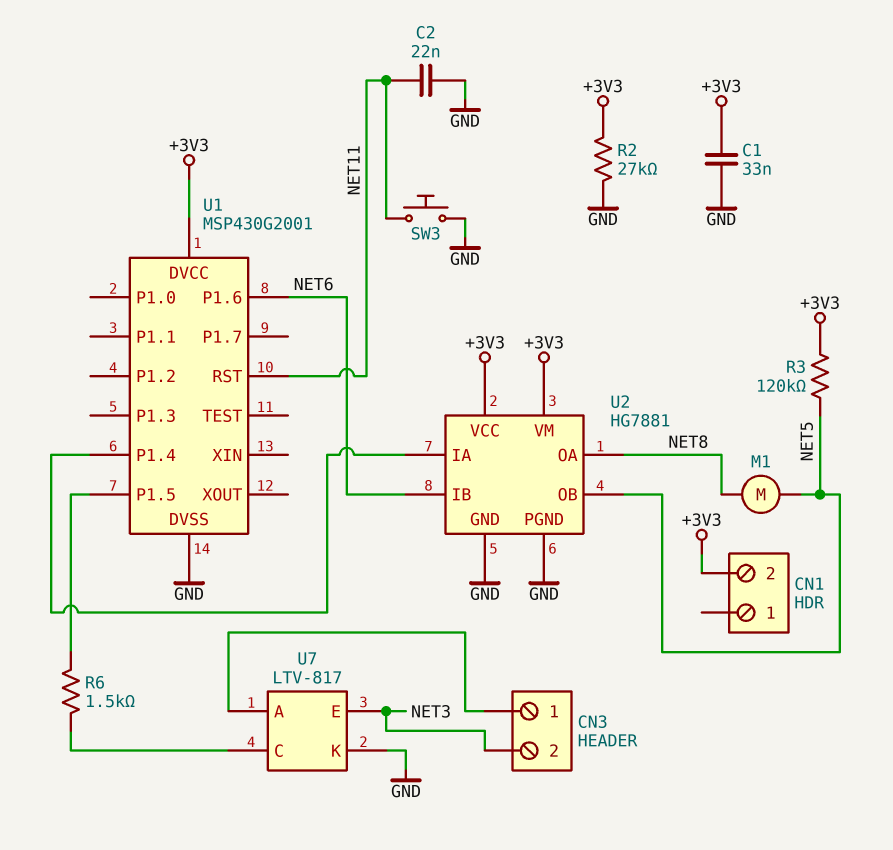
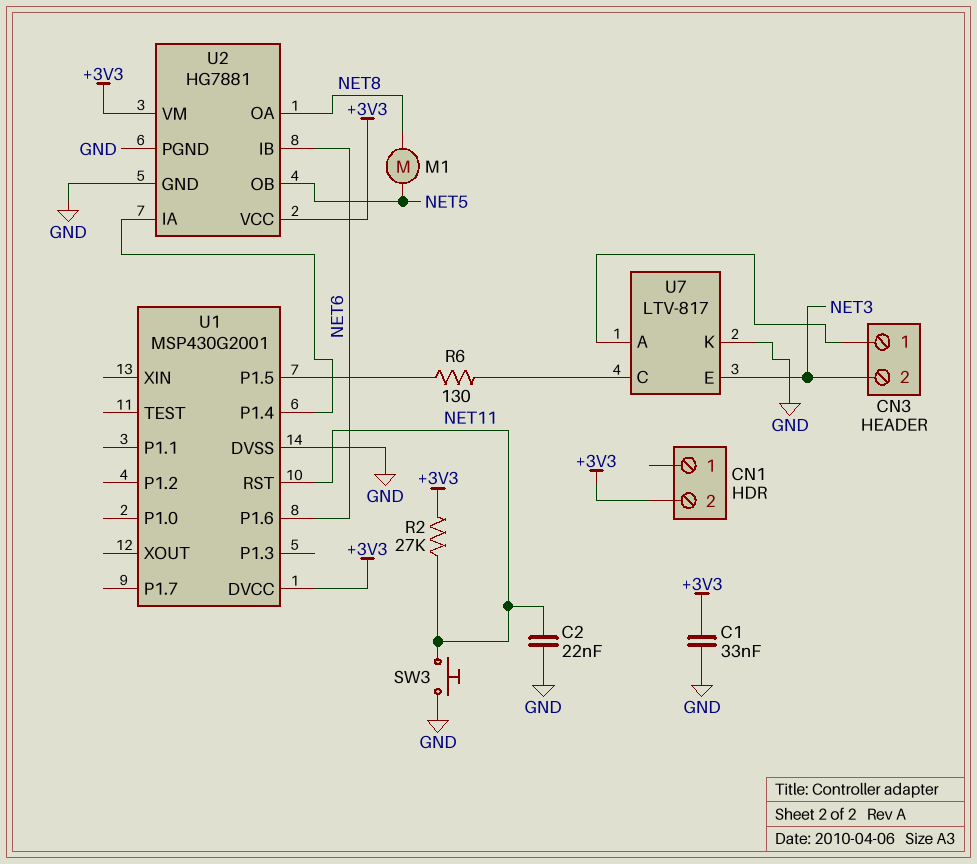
R2: 27k (+3V3, GND) -> 27k (+3V3, NET11)
R3: 120k (+3V3, NET5) -> none
R6: 1.5k (U1/P1.5, U7/C) -> 130 (U1/P1.5, U7/C)

